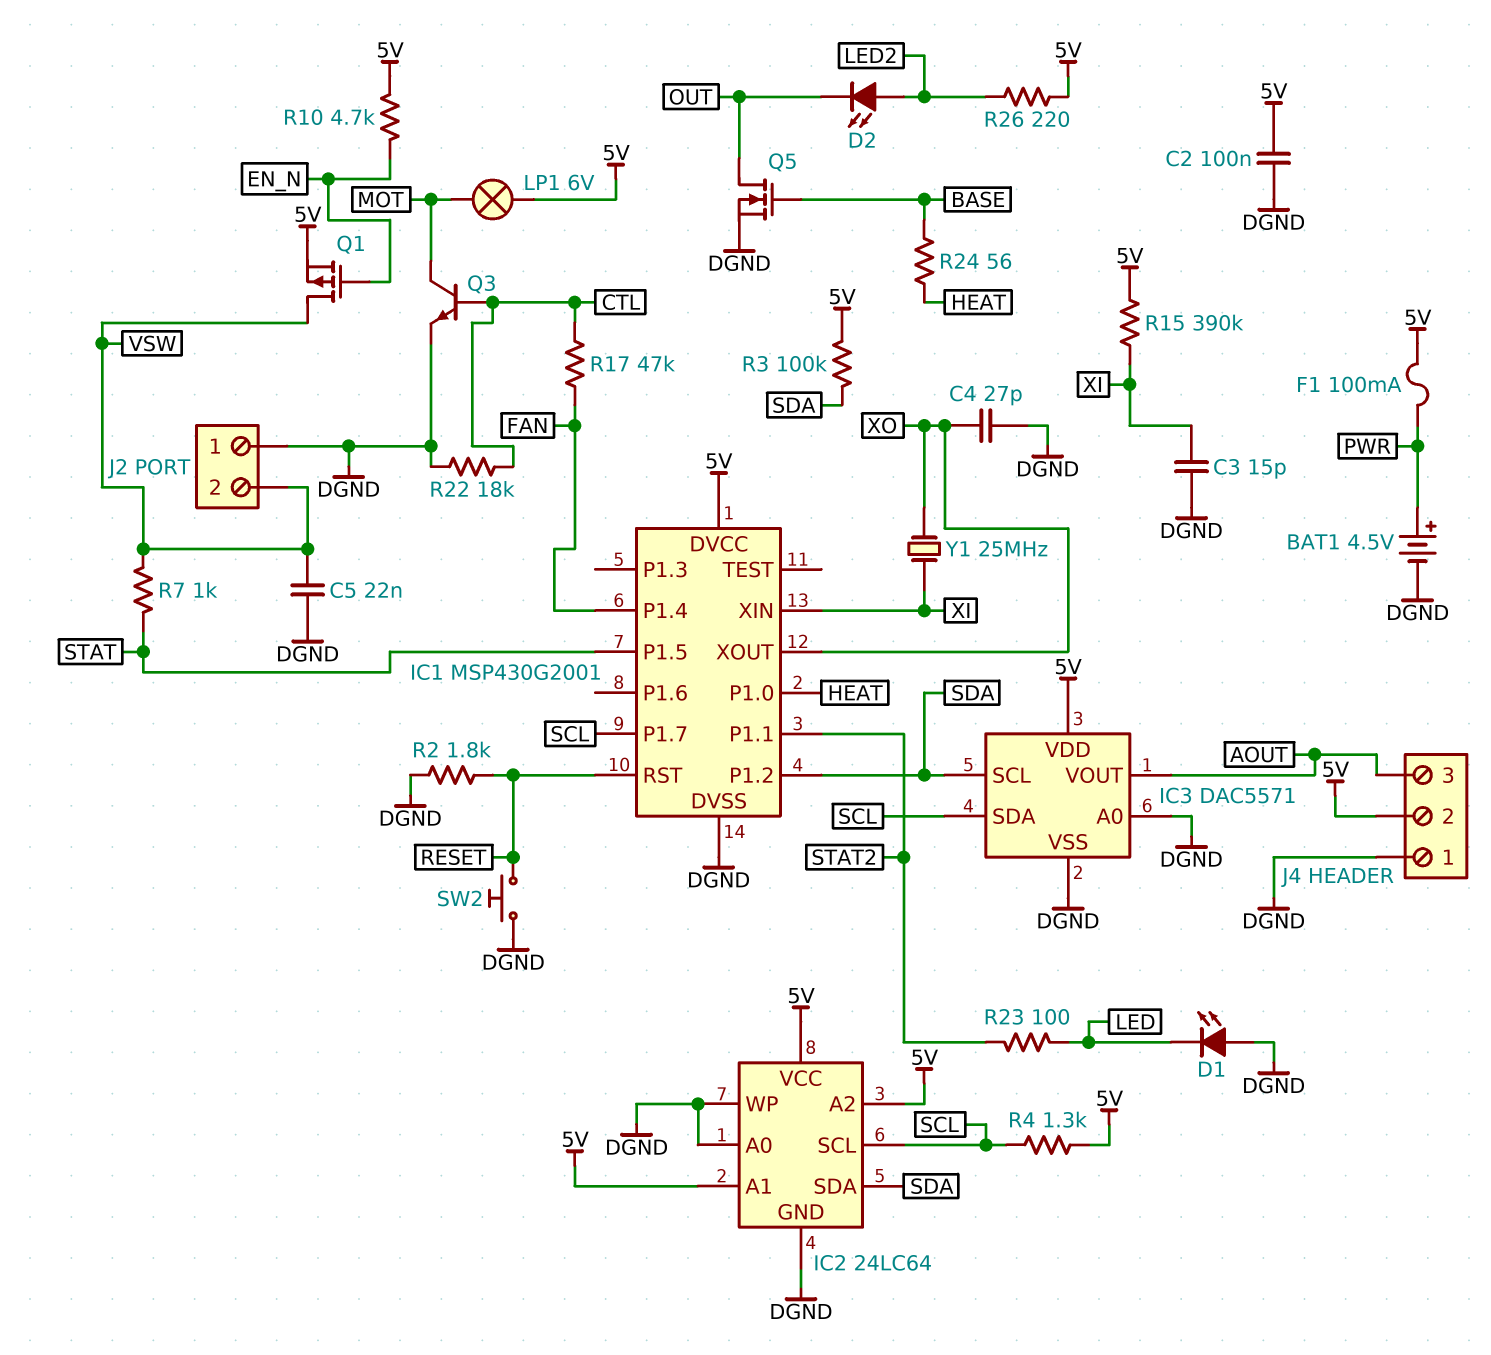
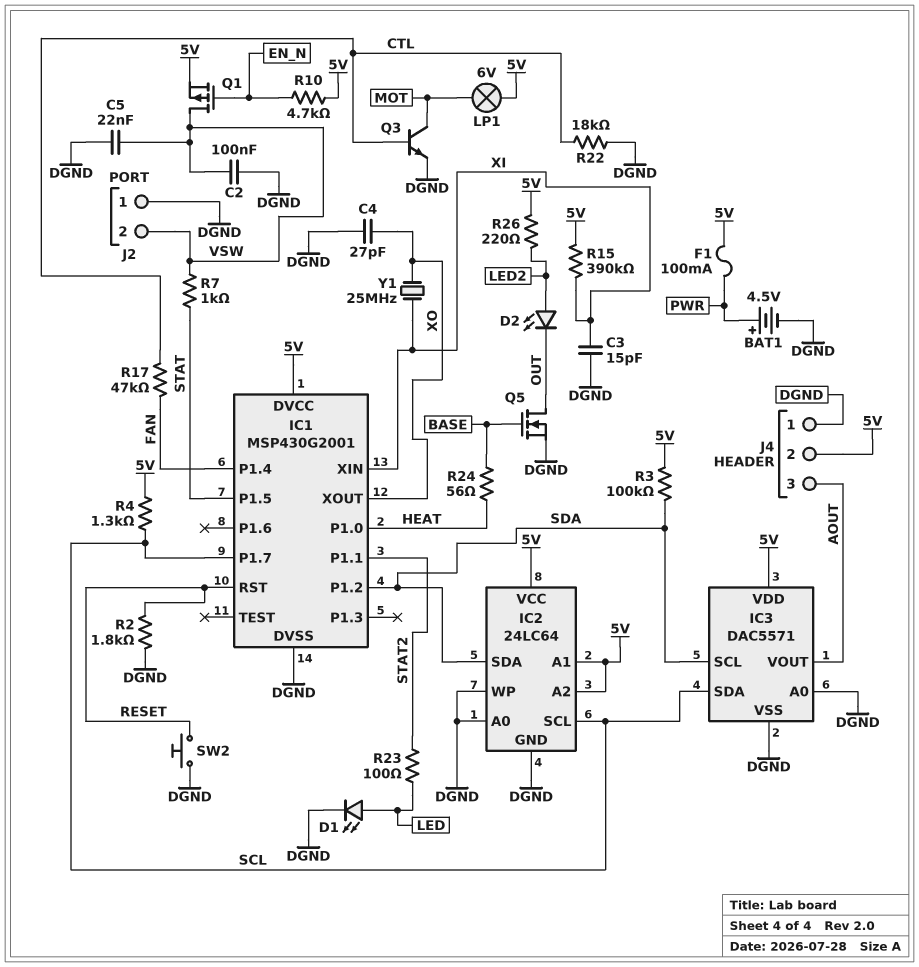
C2: 100nF (5V, DGND) -> 100nF (DGND, VSW)
D1: LED (A DGND, K LED) -> LED (A LED, K DGND)

